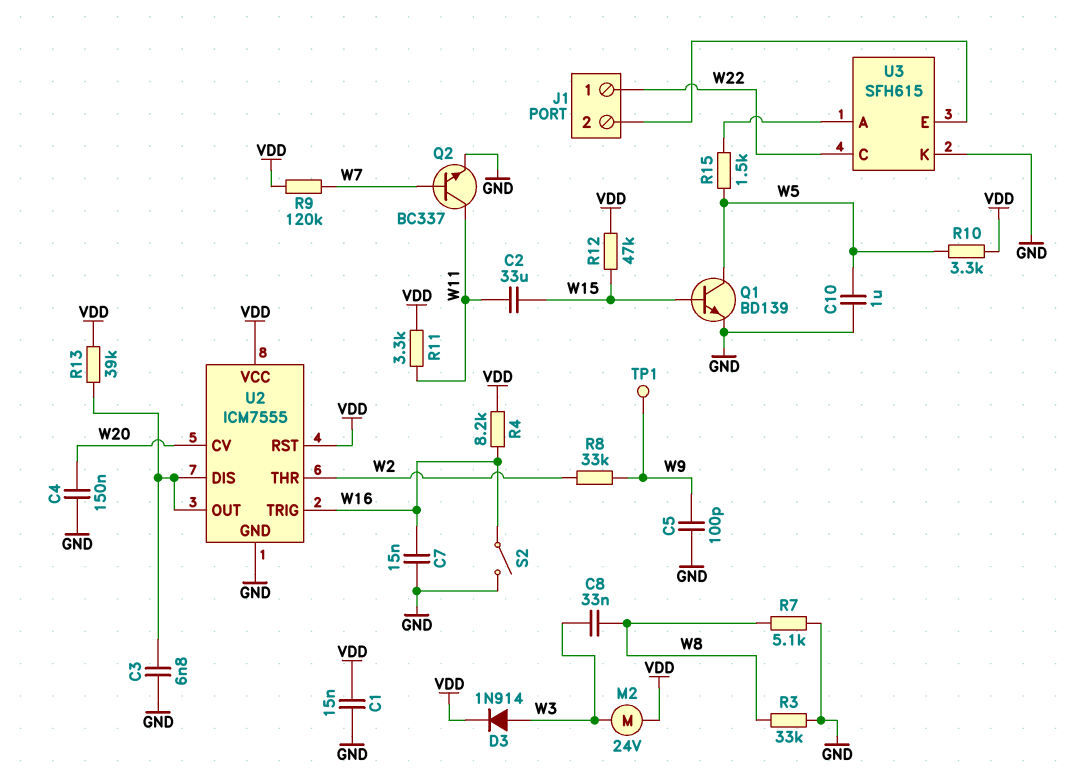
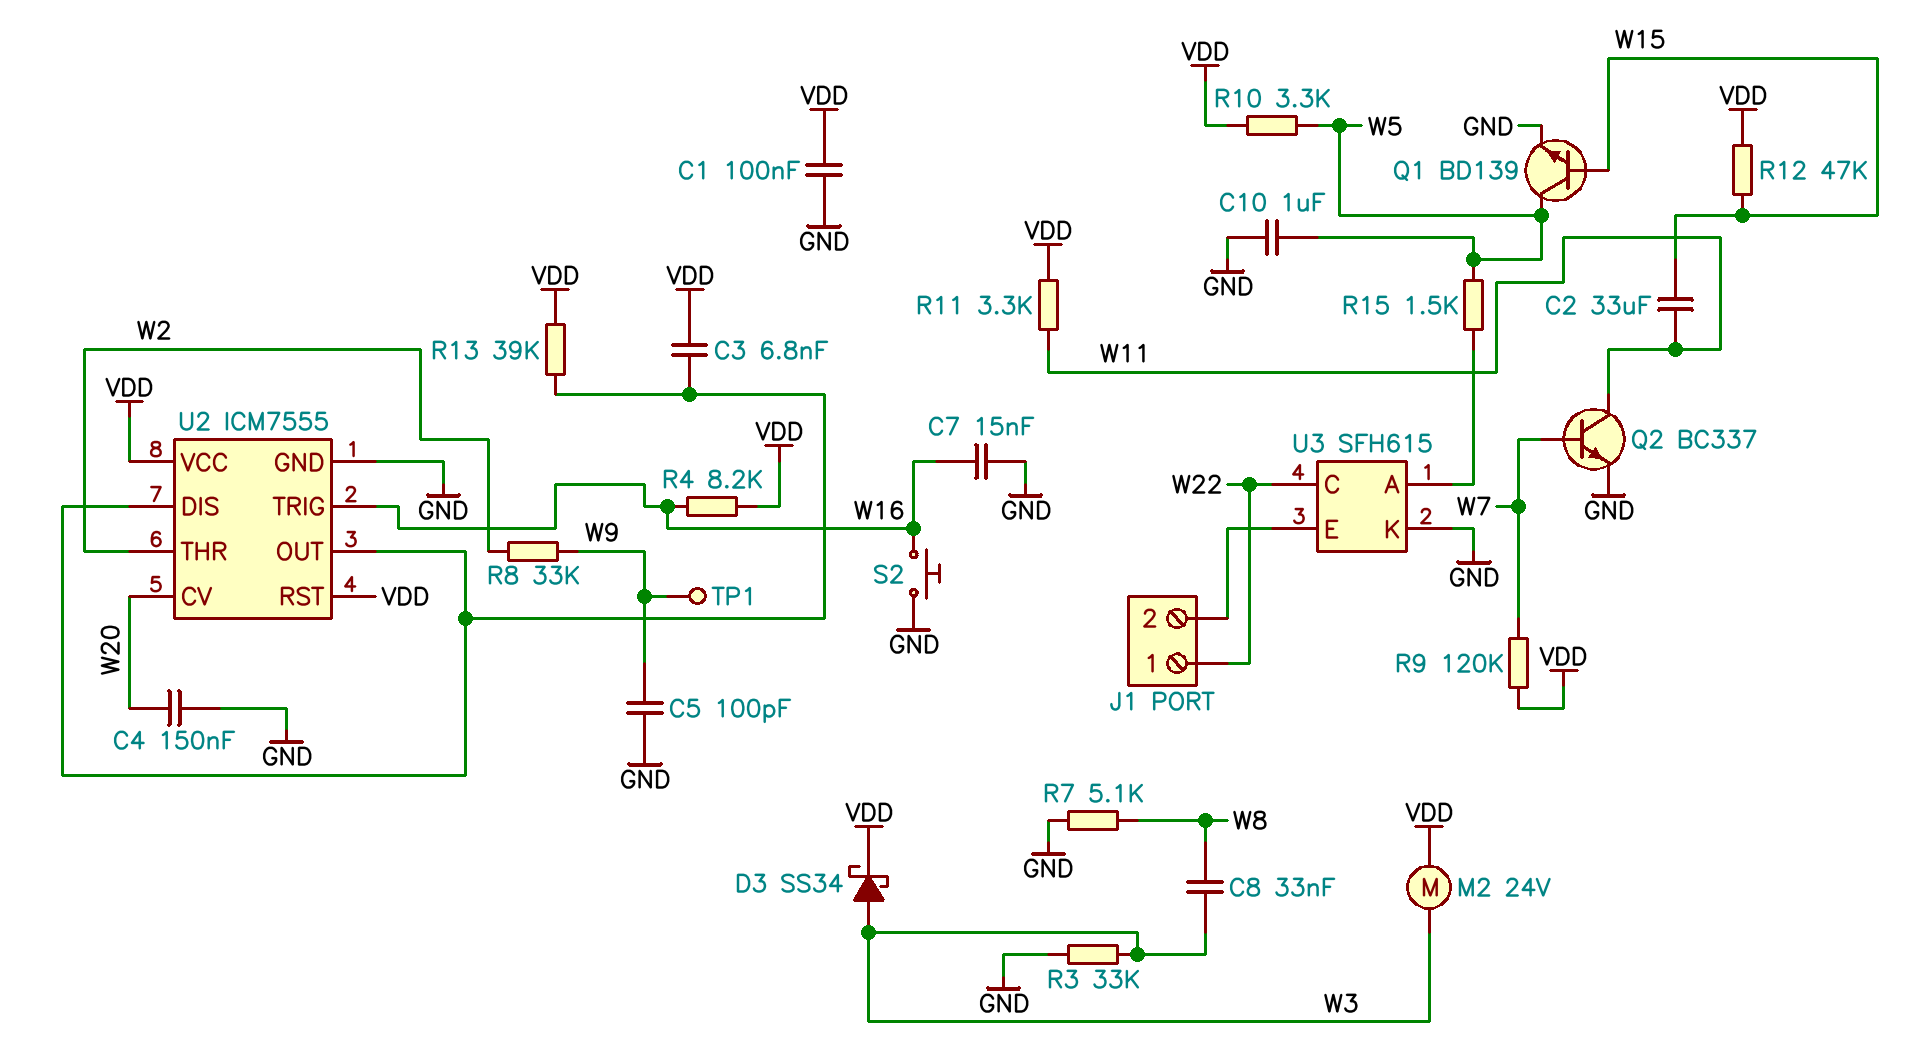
C1: 15nF (GND, VDD) -> 100nF (GND, VDD)
C3: 6.8nF (GND, U2/DIS) -> 6.8nF (U2/DIS, VDD)
D3: diode 1N914 (A W3, K VDD) -> schottky SS34 (A W3, K VDD)
R3: 33k (GND, W8) -> 33k (GND, W3)
S2: switch (GND, W16) -> button (GND, W16)

